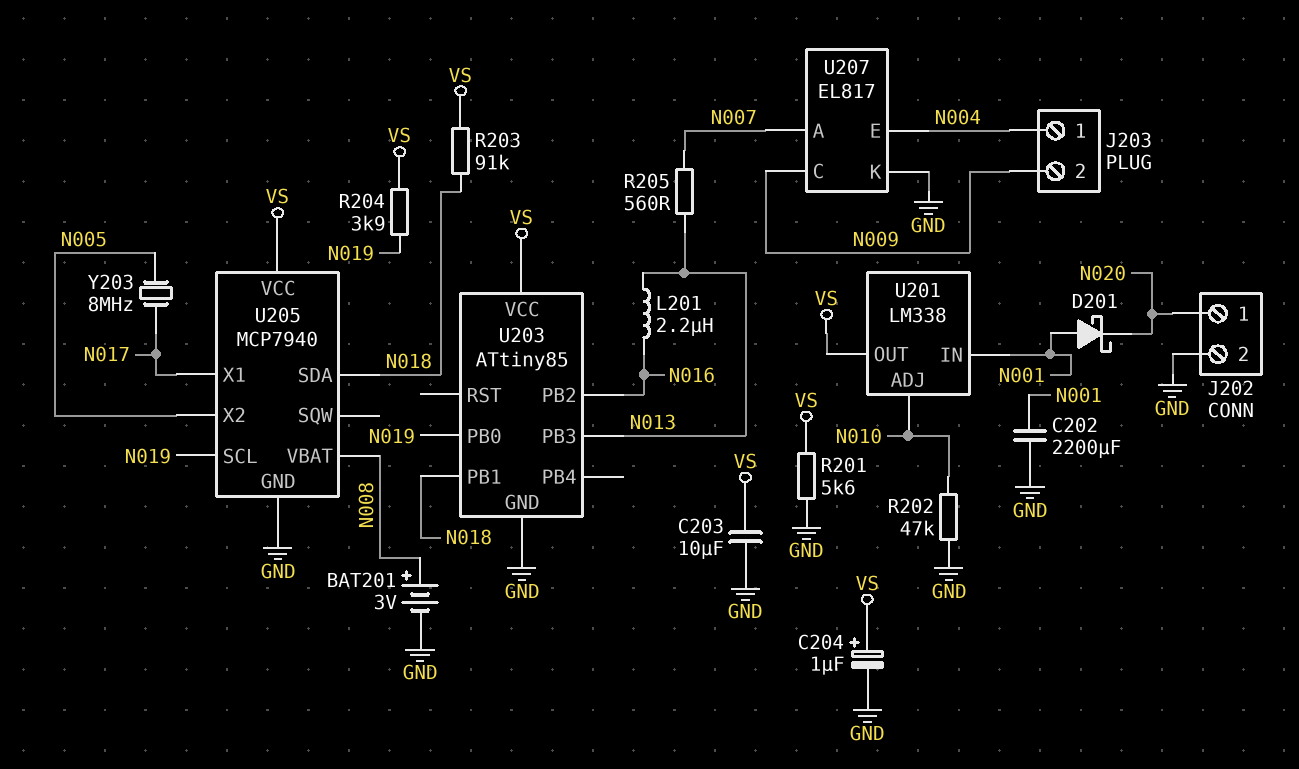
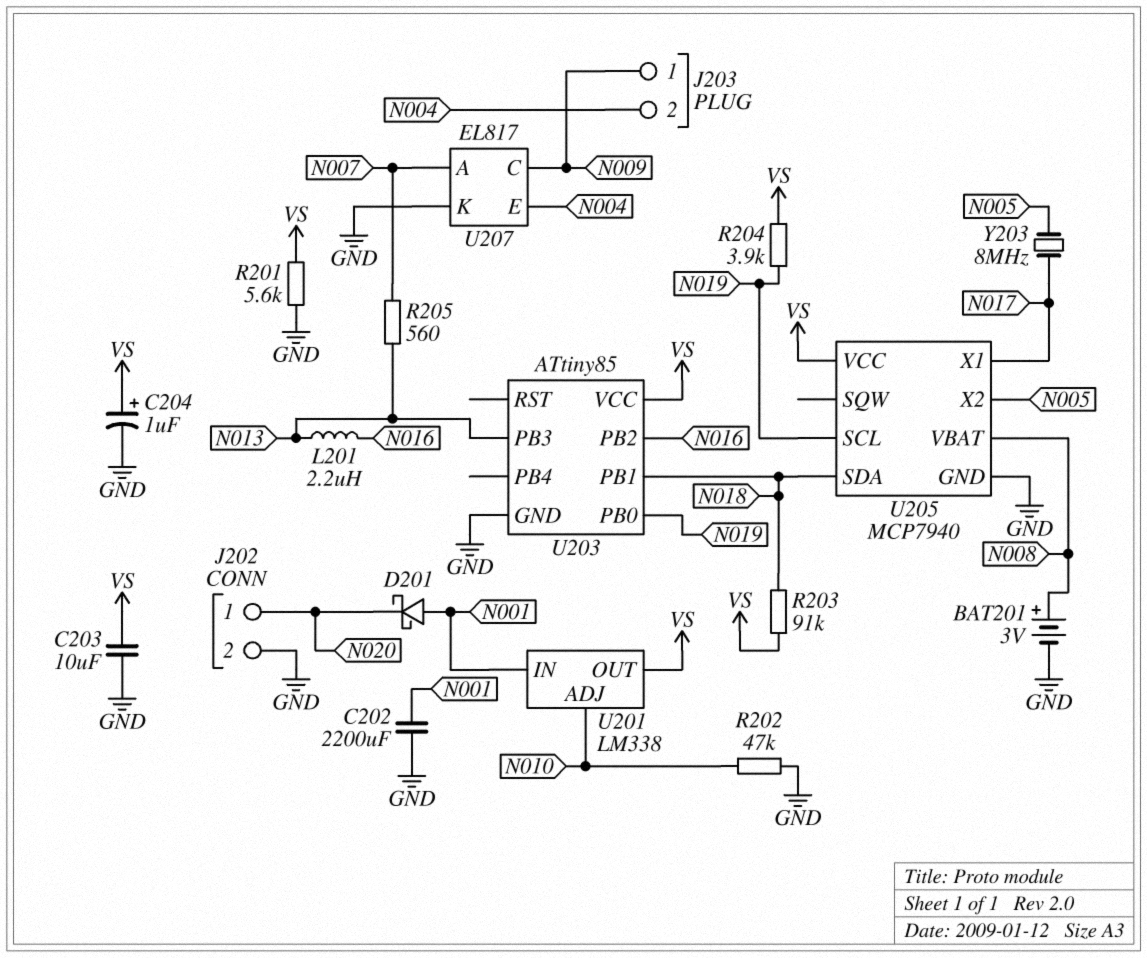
J203 pin 1: N004 -> N009
J203 pin 2: N009 -> N004

